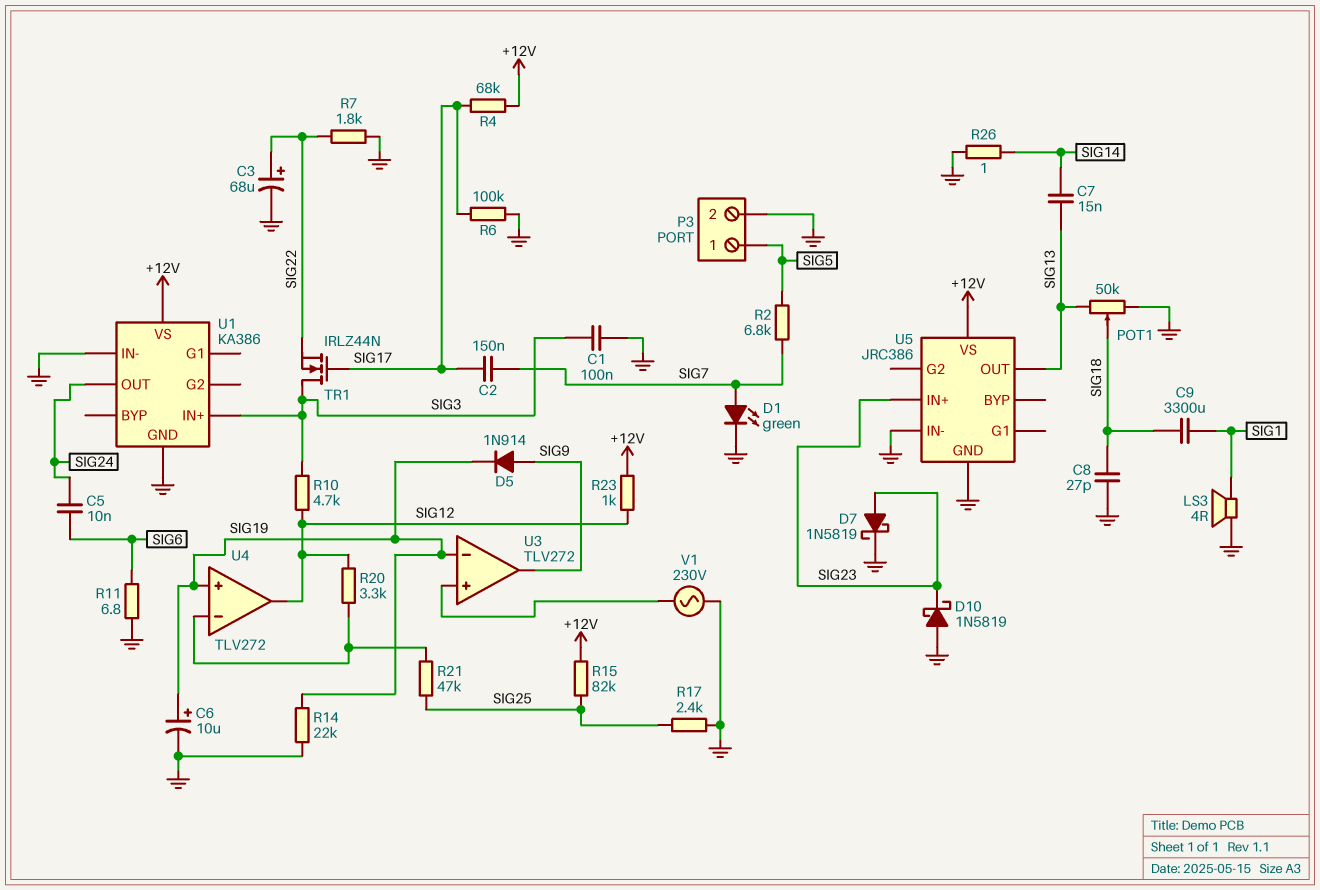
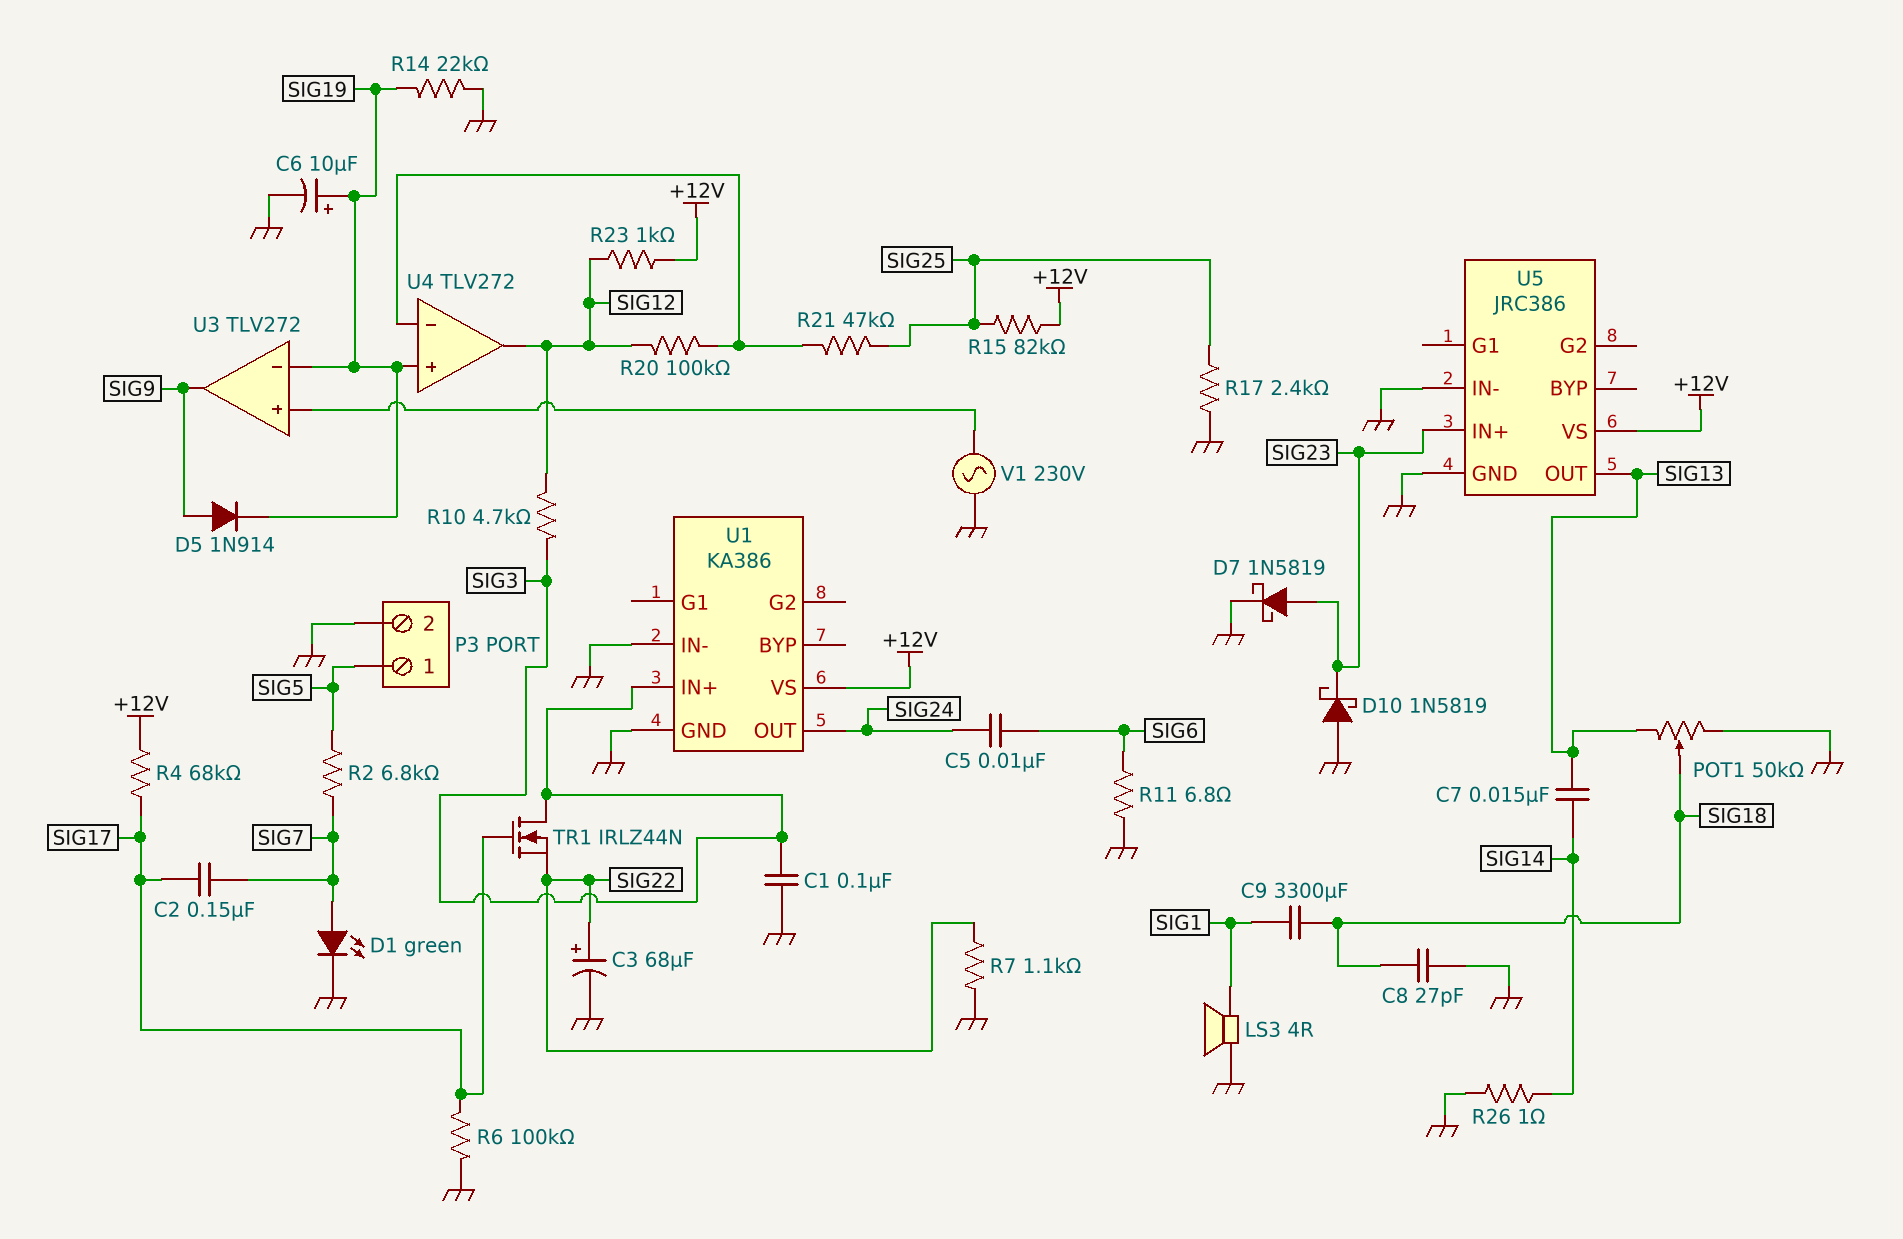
R7: 1.8k (GND, SIG22) -> 1.1k (GND, SIG22)
R20: 3.3k (SIG12, U4/in-) -> 100k (SIG12, U4/in-)

